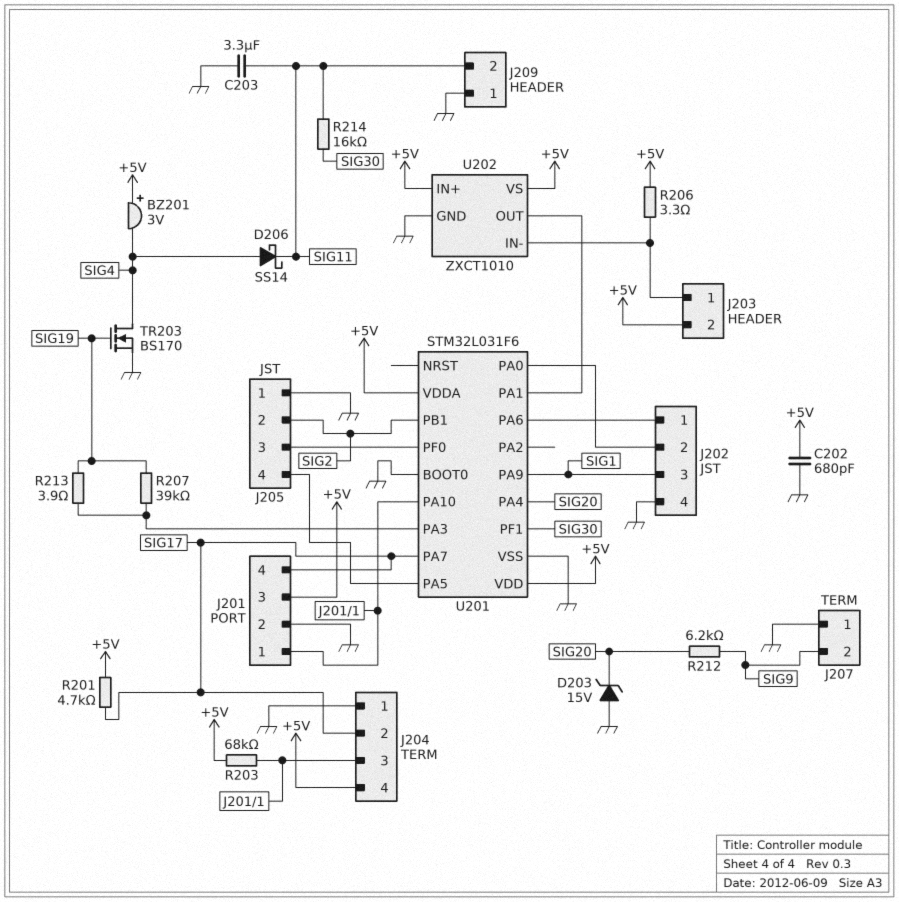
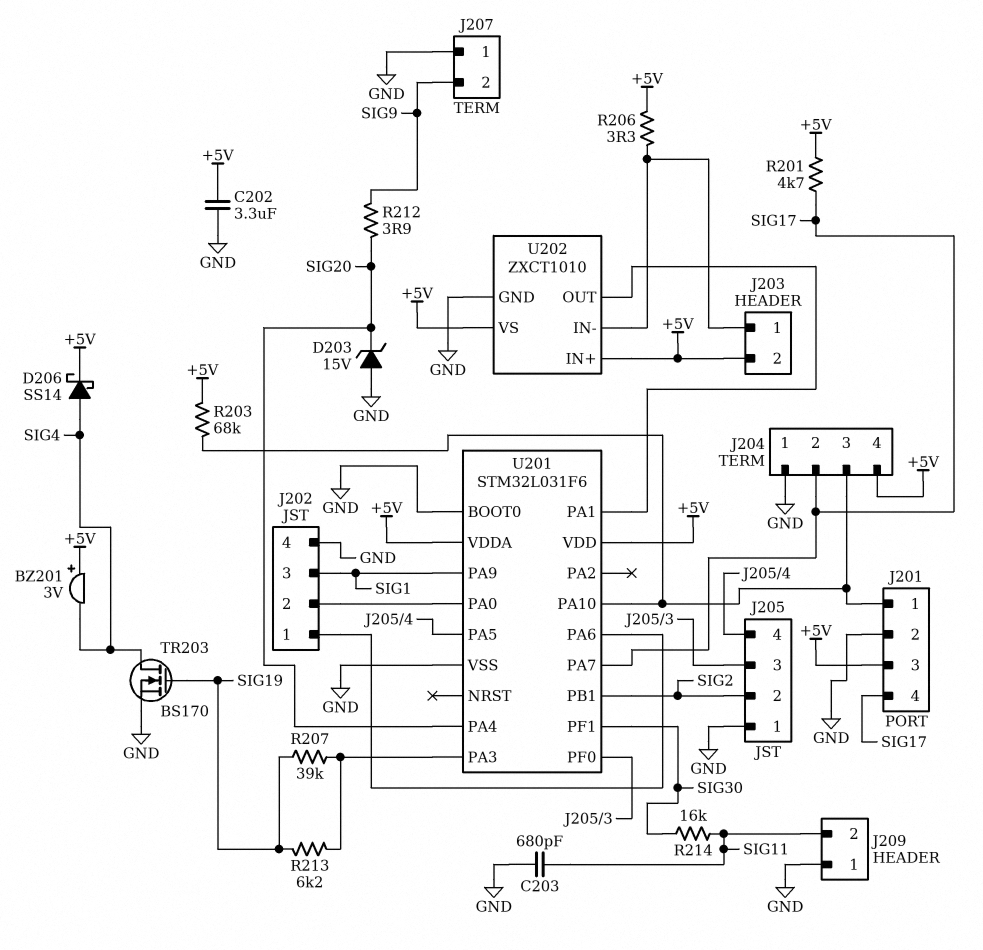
C202: 680pF (+5V, GND) -> 3.3uF (+5V, GND)
C203: 3.3uF (GND, SIG11) -> 680pF (GND, SIG11)
D206: schottky SS14 (A SIG4, K SIG11) -> schottky SS14 (A SIG4, K +5V)
R212: 6.2k (SIG9, SIG20) -> 3.9 (SIG9, SIG20)
R213: 3.9 (SIG19, U201/PA3) -> 6.2k (SIG19, U201/PA3)

